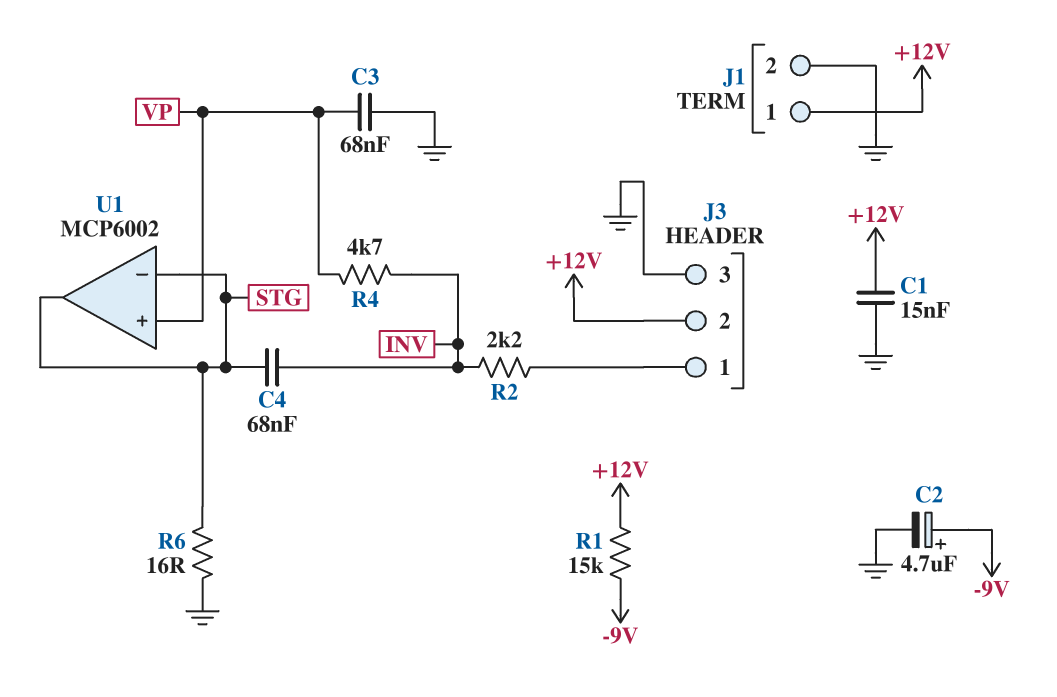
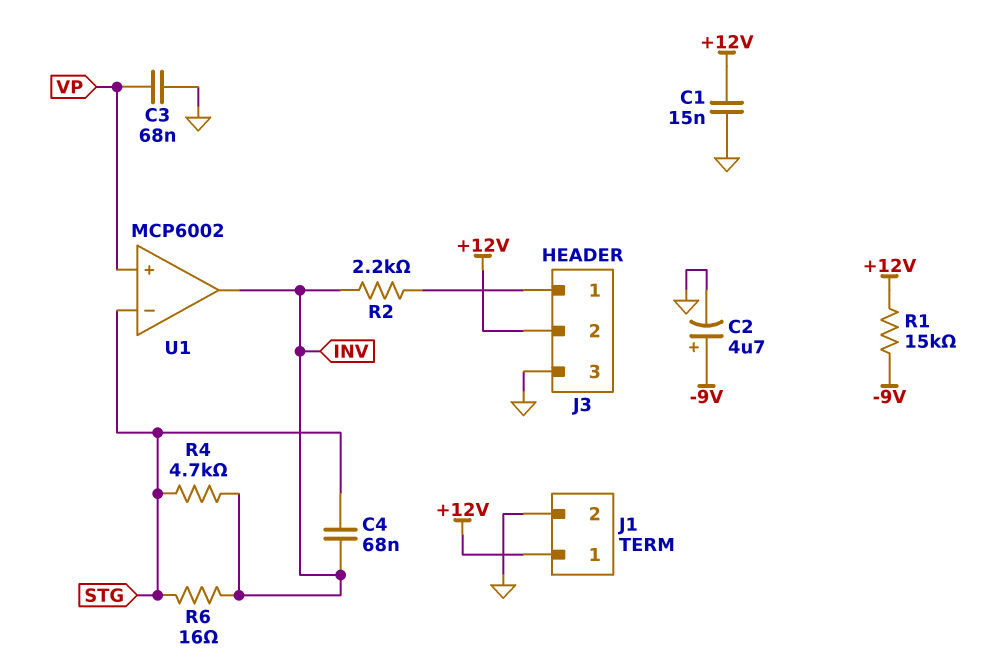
R4: 4.7k (INV, VP) -> 4.7k (INV, STG)
R6: 16 (GND, STG) -> 16 (INV, STG)
U1 pin out: STG -> INV

